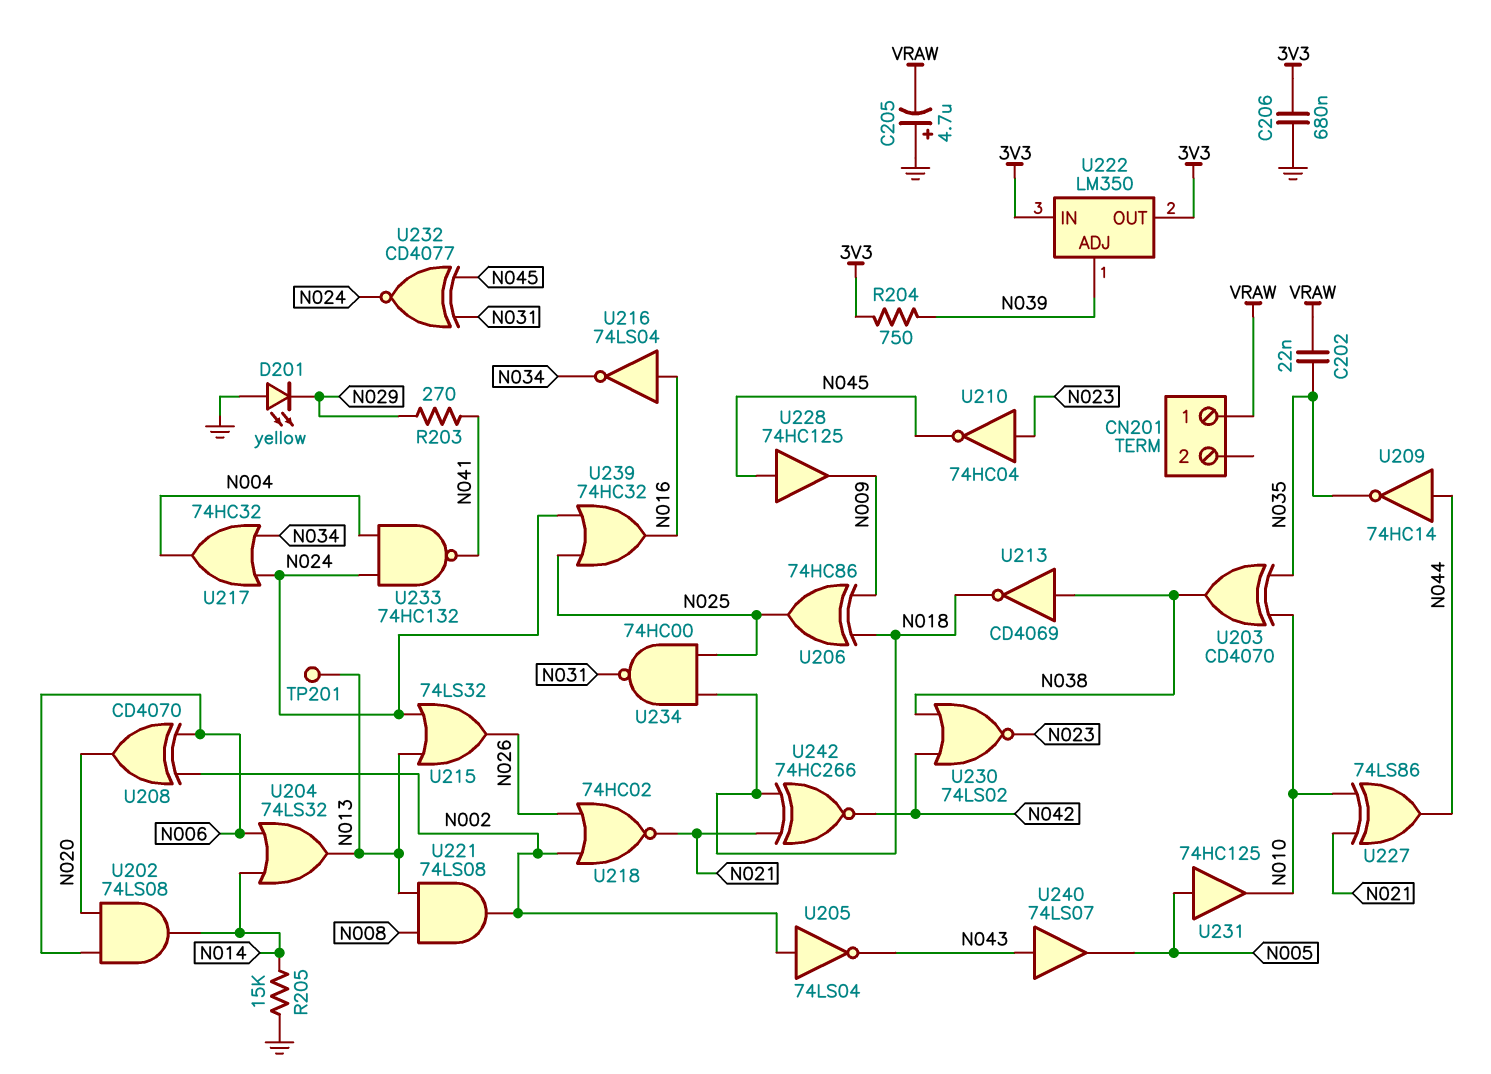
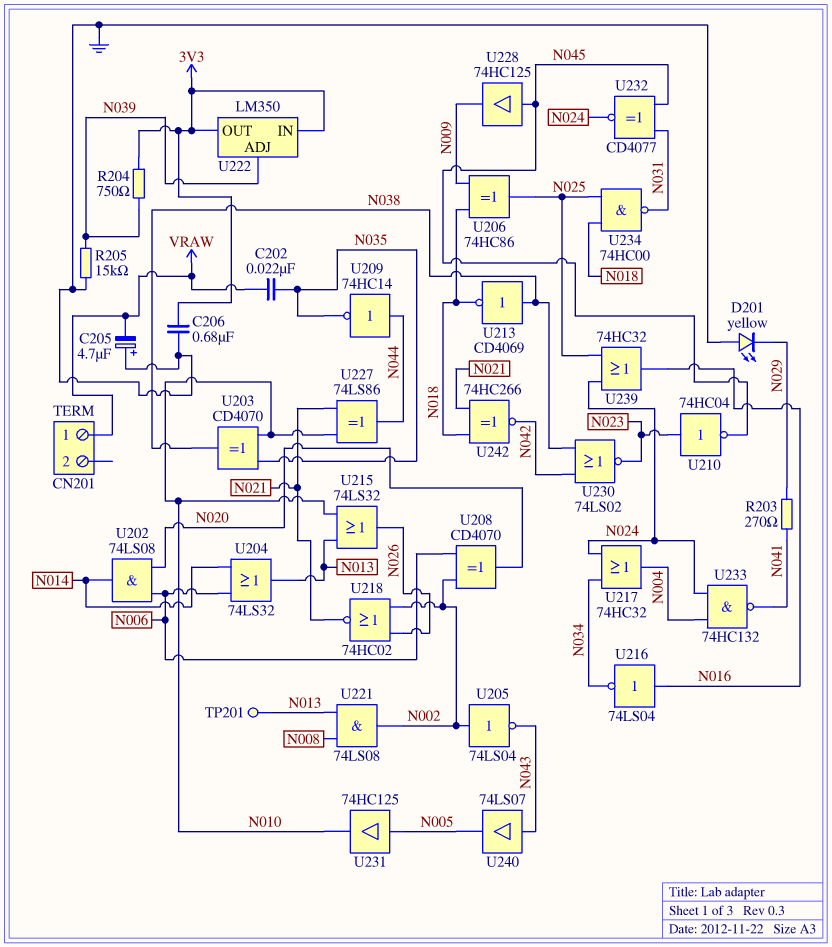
R205: 15k (GND, N014) -> 15k (GND, N039)
U215: OR 74LS32 (in N013, in N024, out N026) -> OR 74LS32 (in N010, in N013, out N026)

